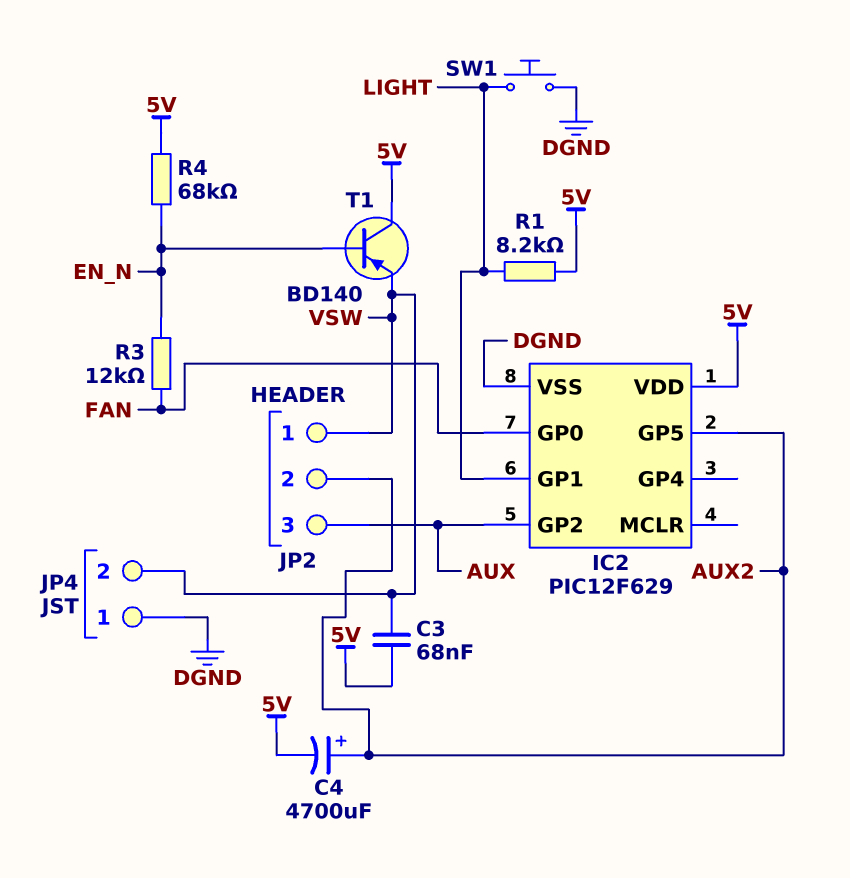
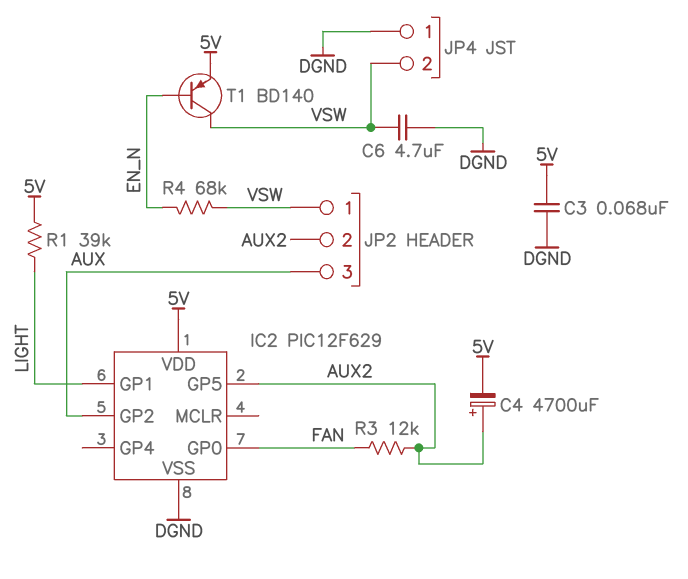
C3: 68nF (5V, VSW) -> 68nF (5V, DGND)
C6: none -> 4.7uF (DGND, VSW)
R1: 8.2k (5V, LIGHT) -> 39k (5V, LIGHT)
R3: 12k (EN_N, FAN) -> 12k (AUX2, FAN)
R4: 68k (5V, EN_N) -> 68k (EN_N, VSW)
SW1: button (DGND, LIGHT) -> none
T1: PNP BD140 (B EN_N, C 5V, E VSW) -> PNP BD140 (B EN_N, C VSW, E 5V)

